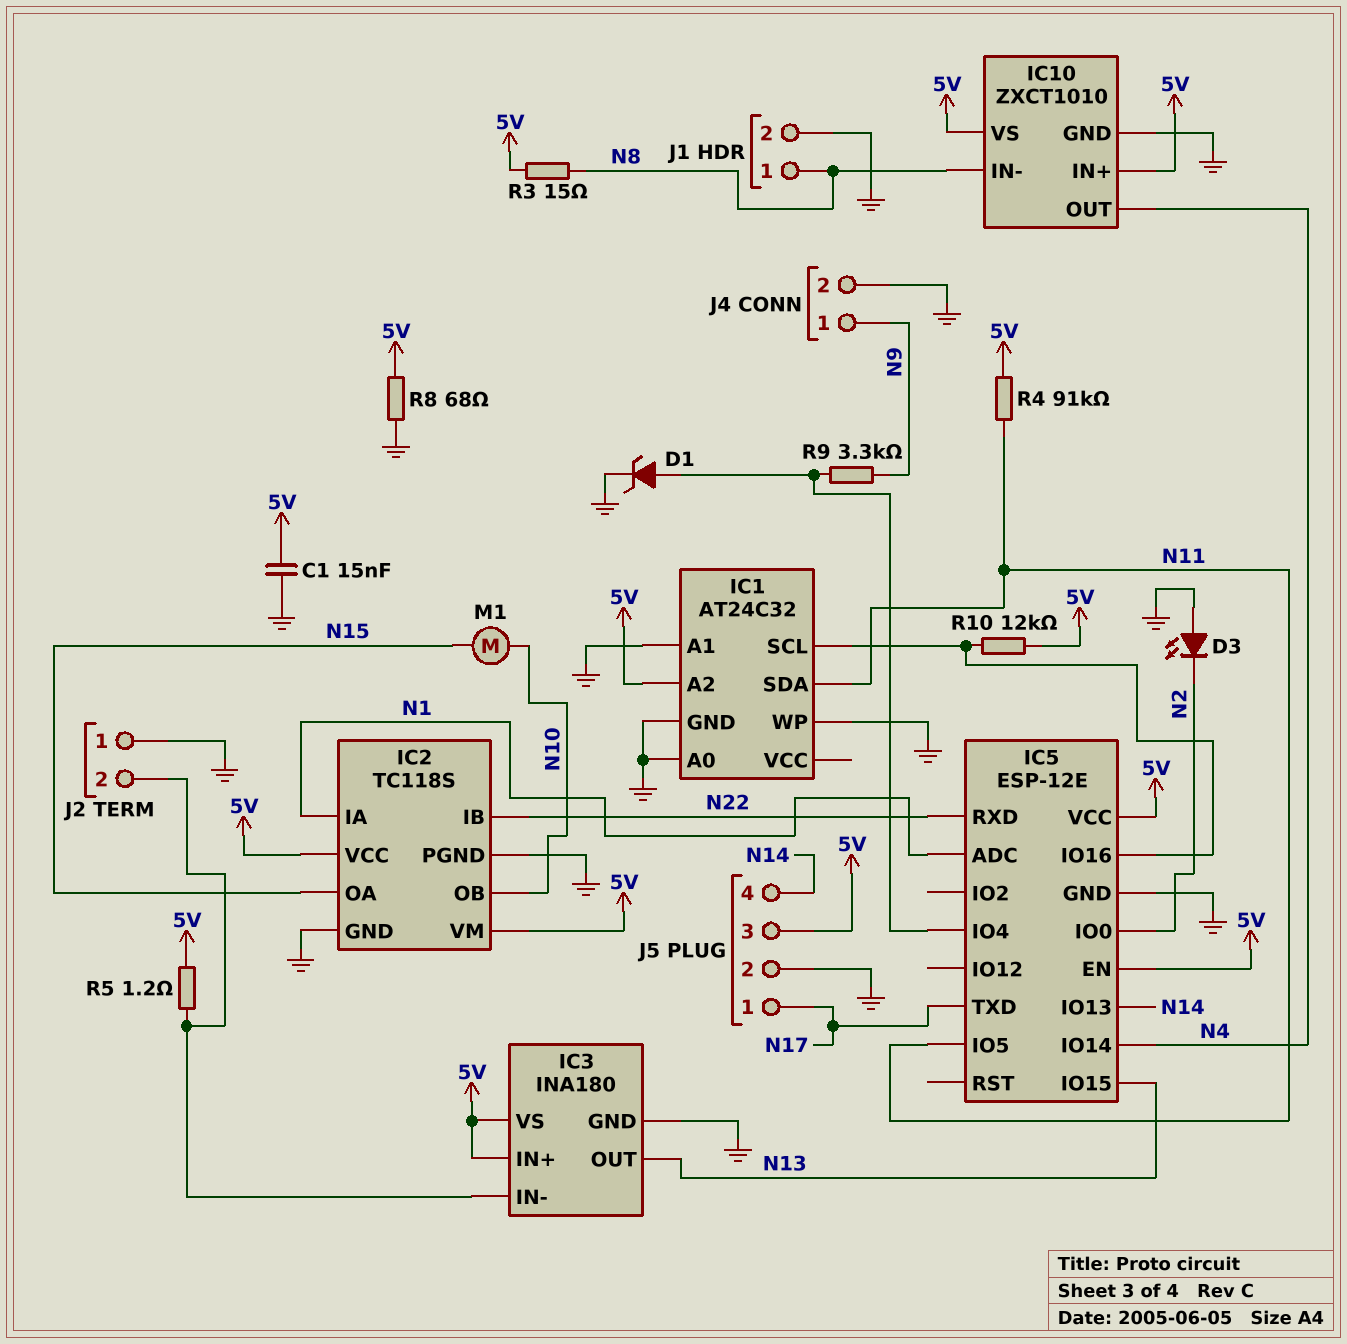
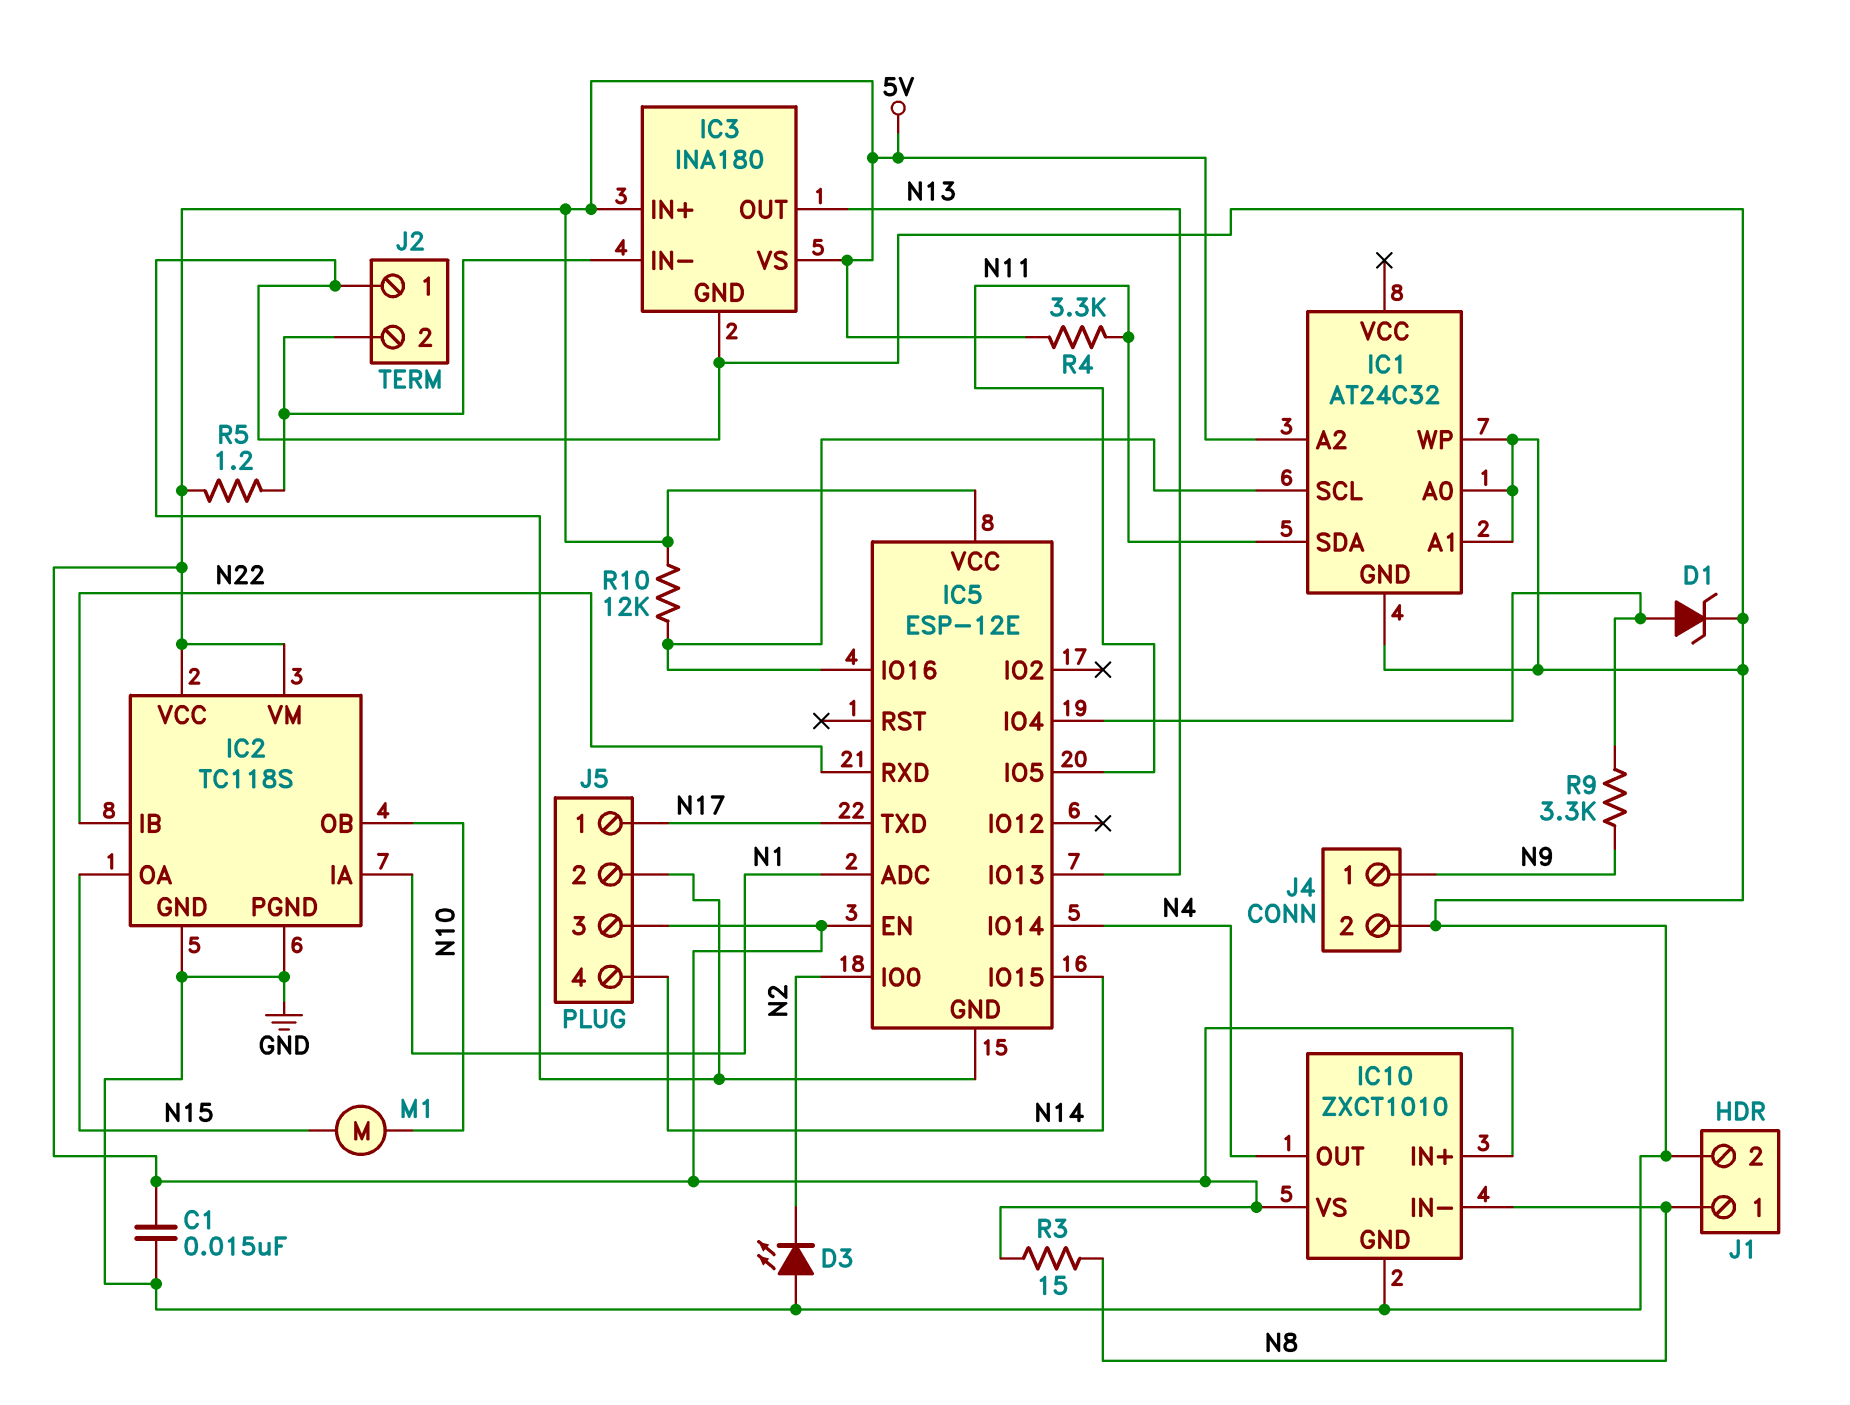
IC5 pin IO13: N14 -> N13
IC5 pin IO15: N13 -> N14
R4: 91k (5V, N11) -> 3.3k (5V, N11)
R8: 68 (5V, GND) -> none

